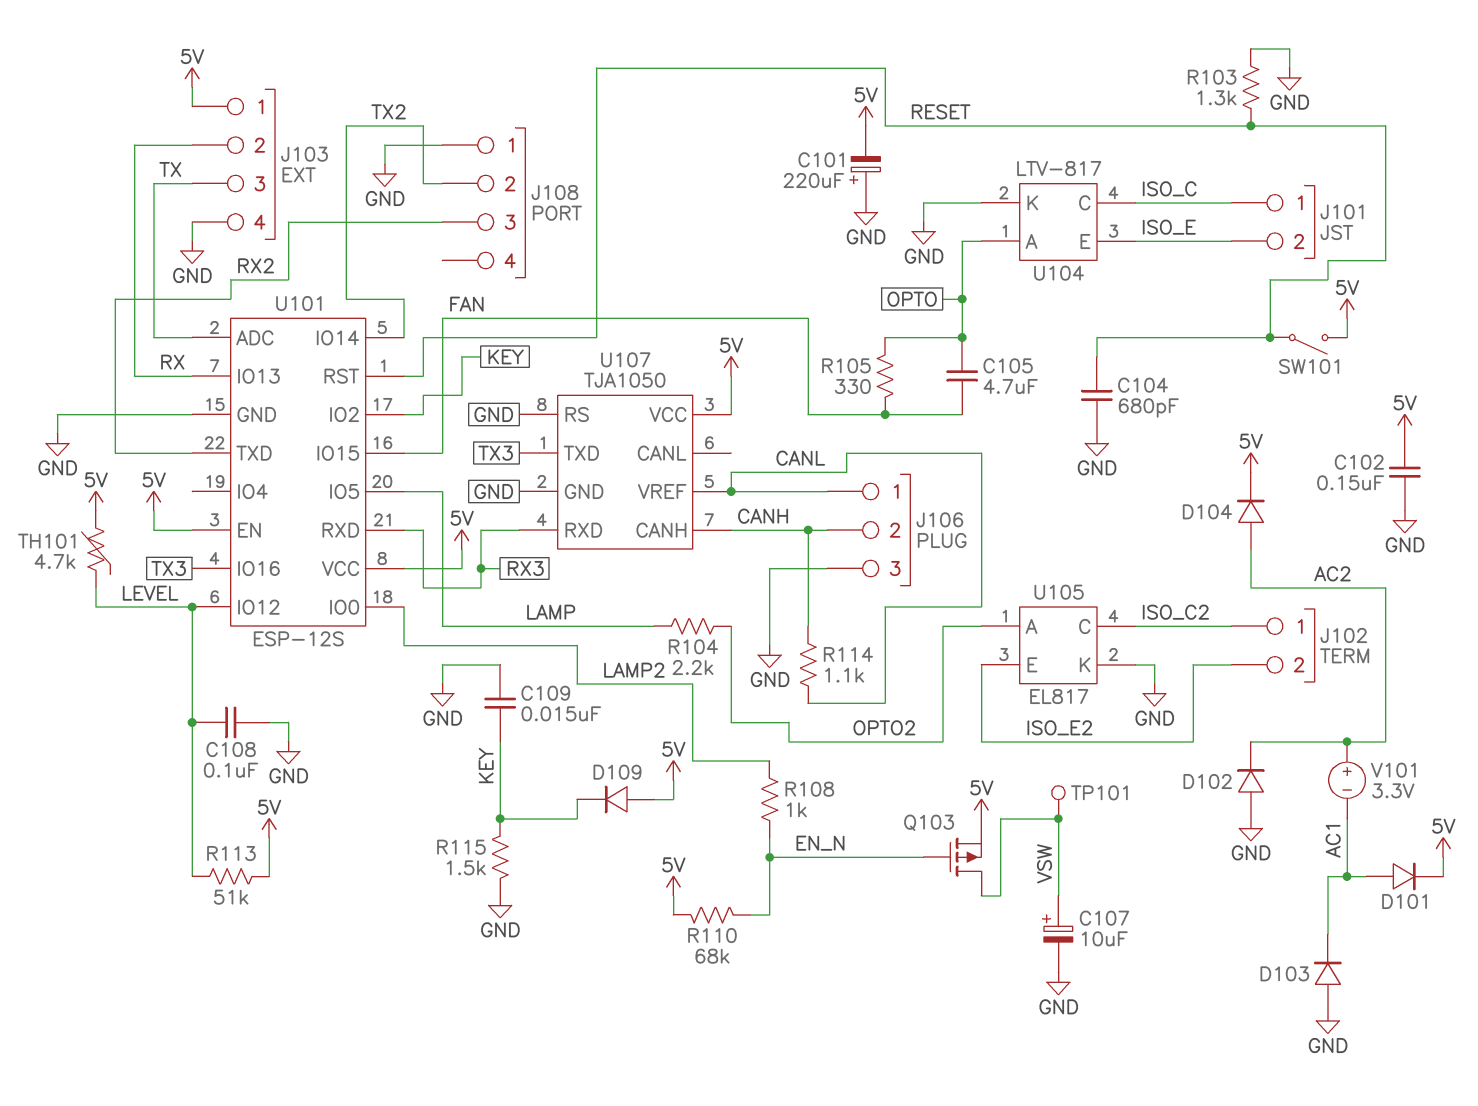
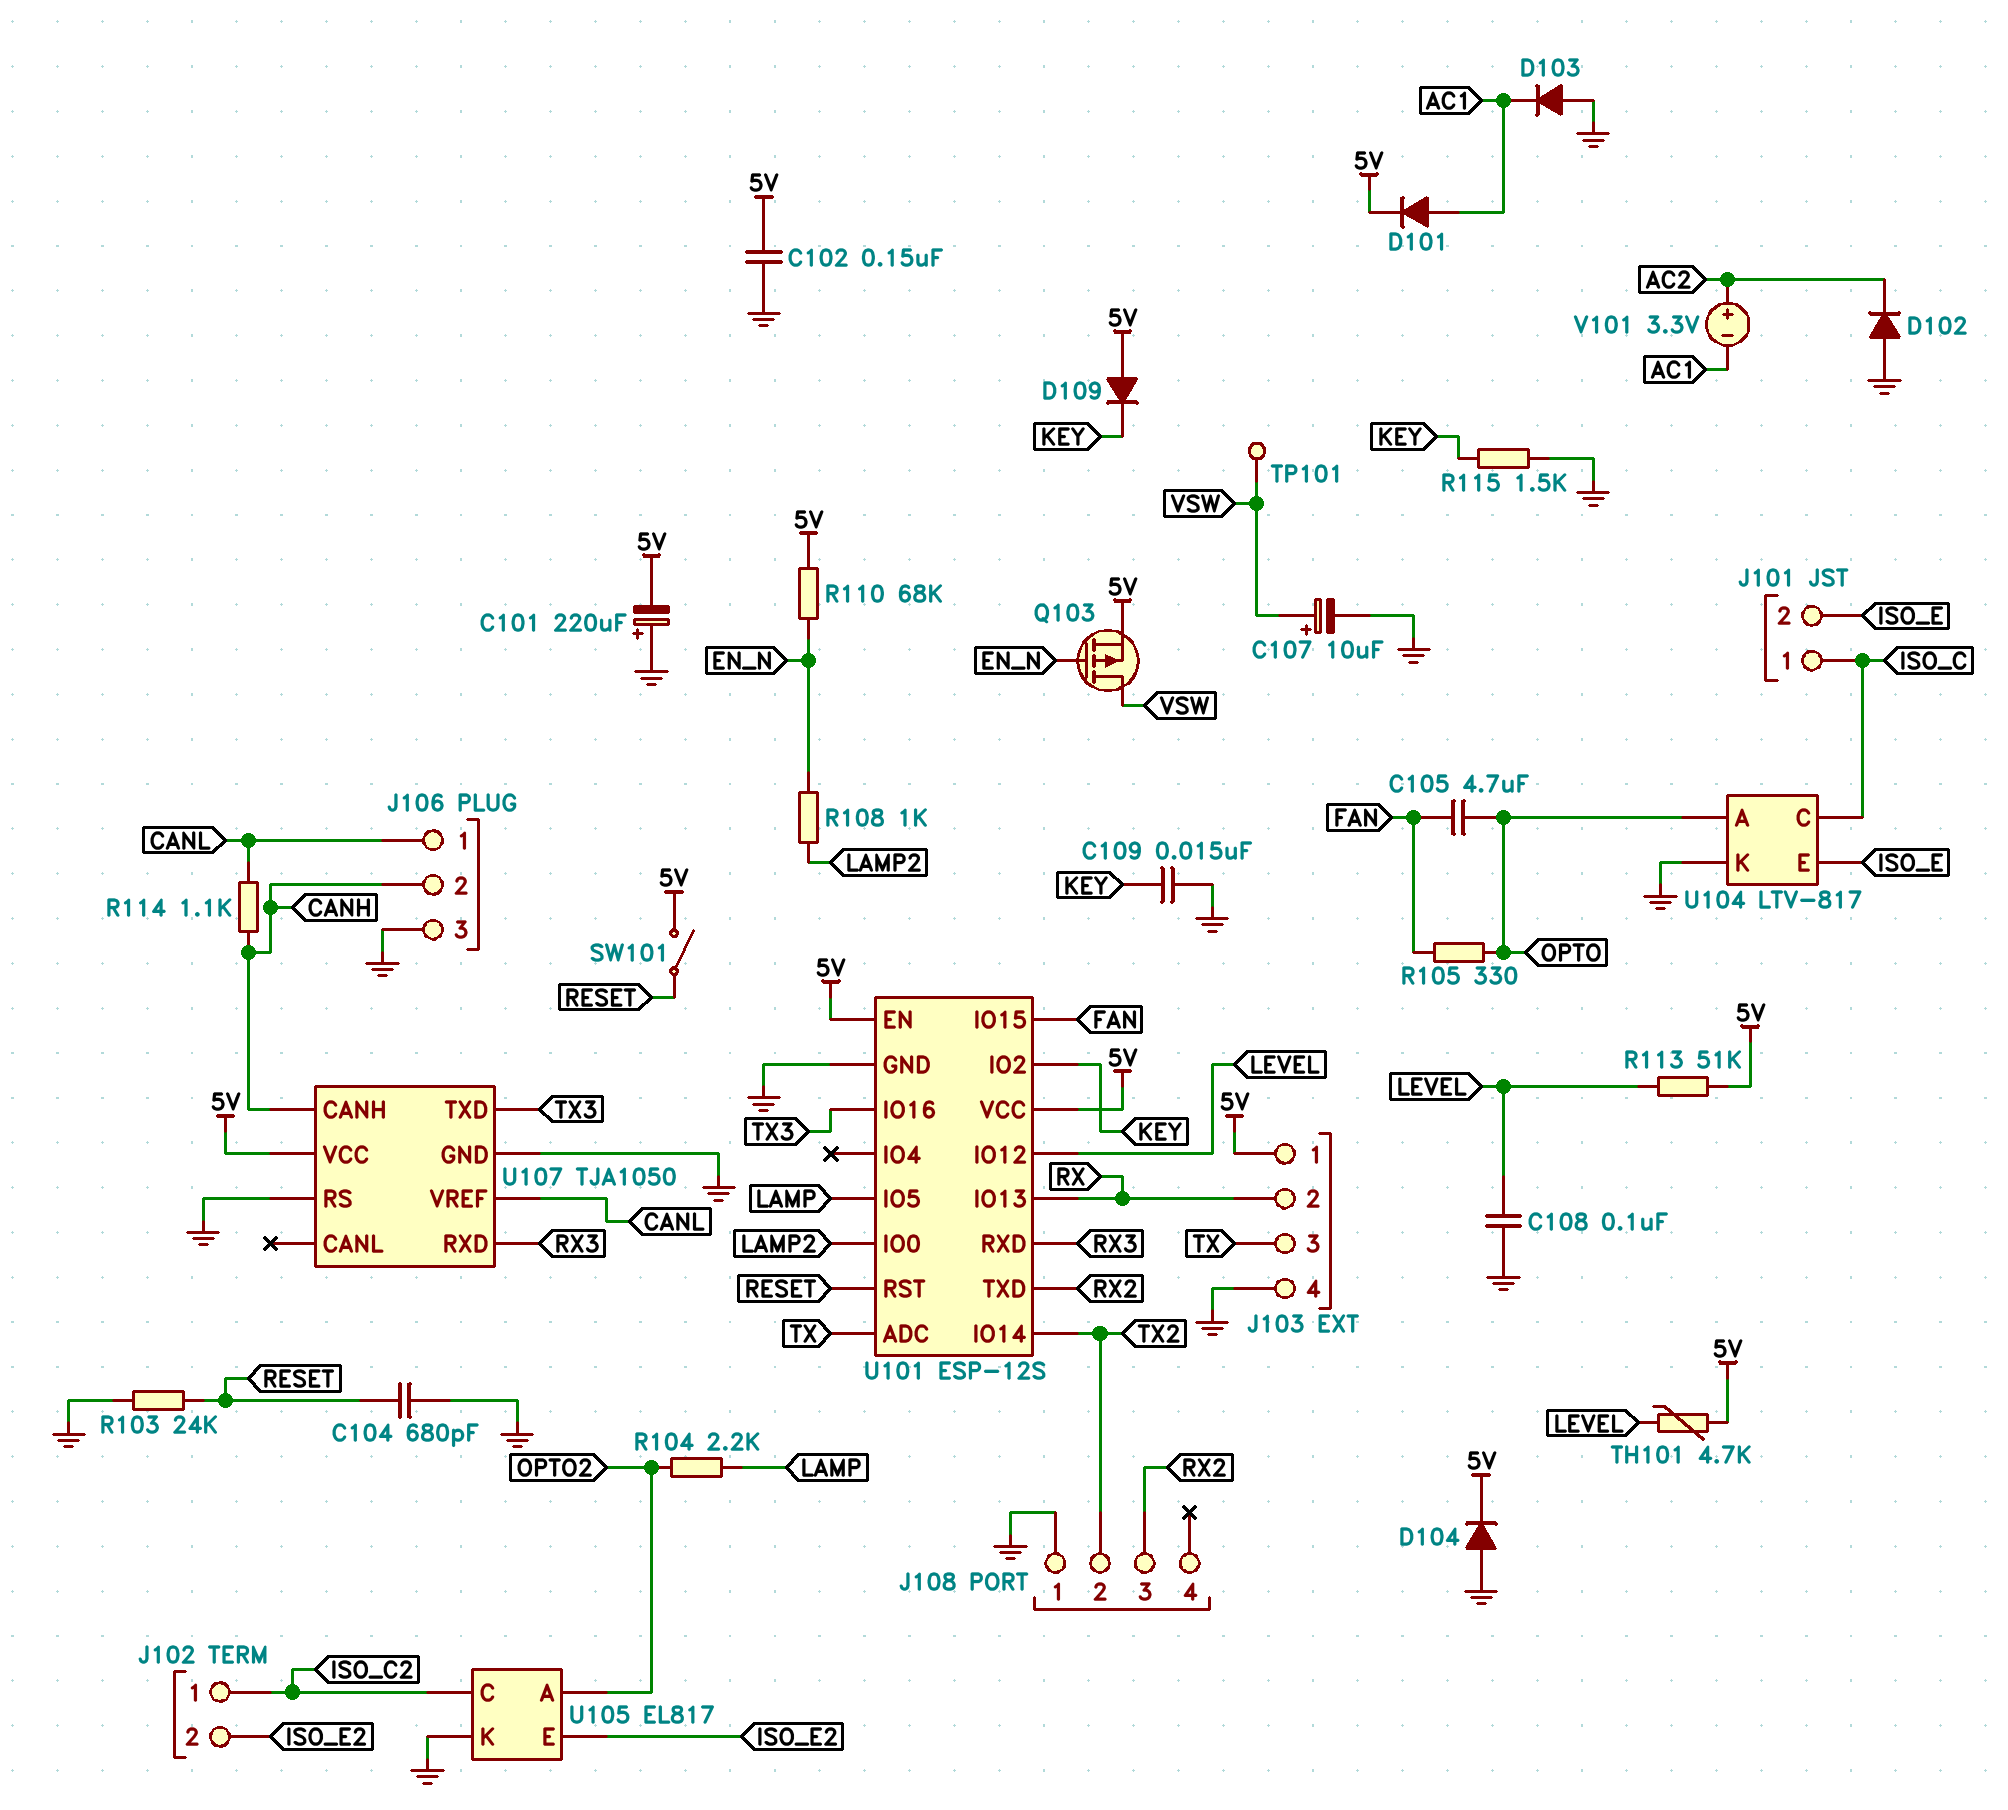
D104: diode (A AC2, K 5V) -> diode (A GND, K 5V)
R103: 1.3k (GND, RESET) -> 24k (GND, RESET)

